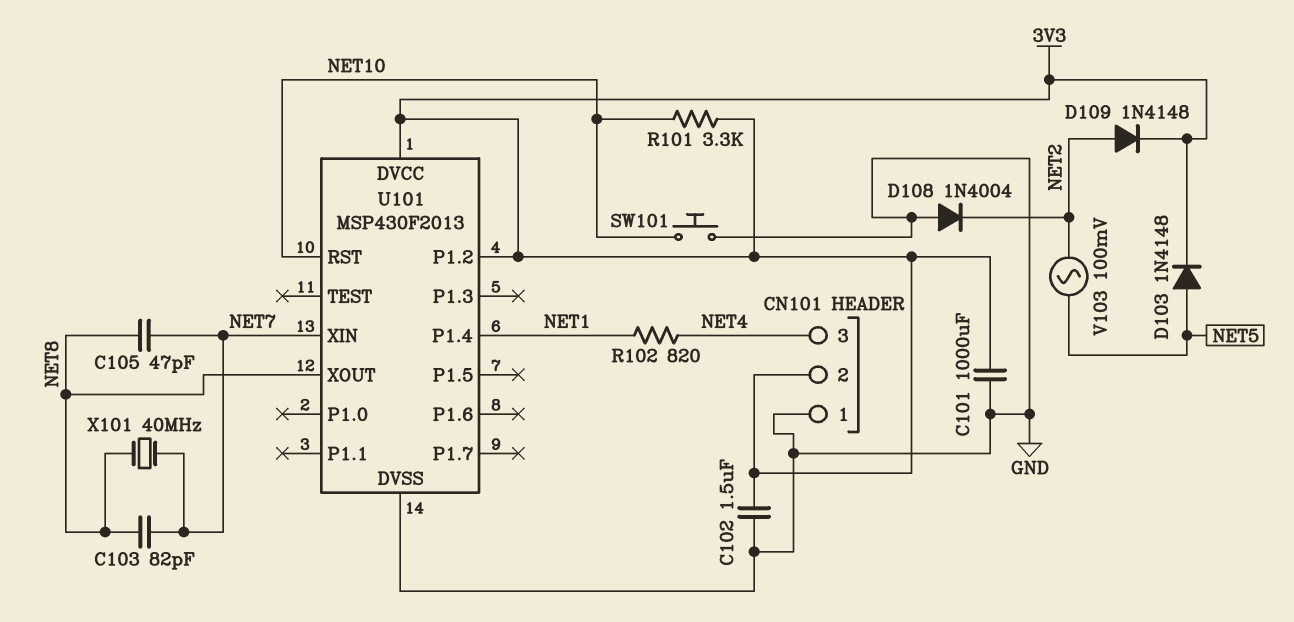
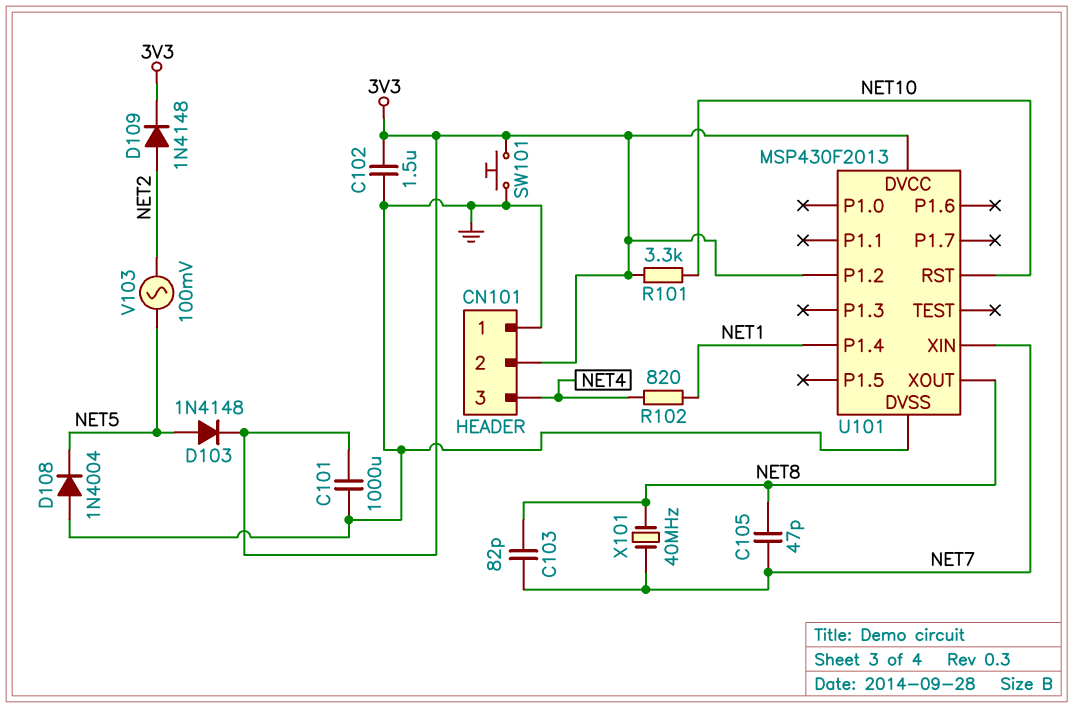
D108: diode 1N4004 (A GND, K NET2) -> diode 1N4004 (A GND, K NET5)
SW101: button (GND, NET10) -> button (3V3, GND)

